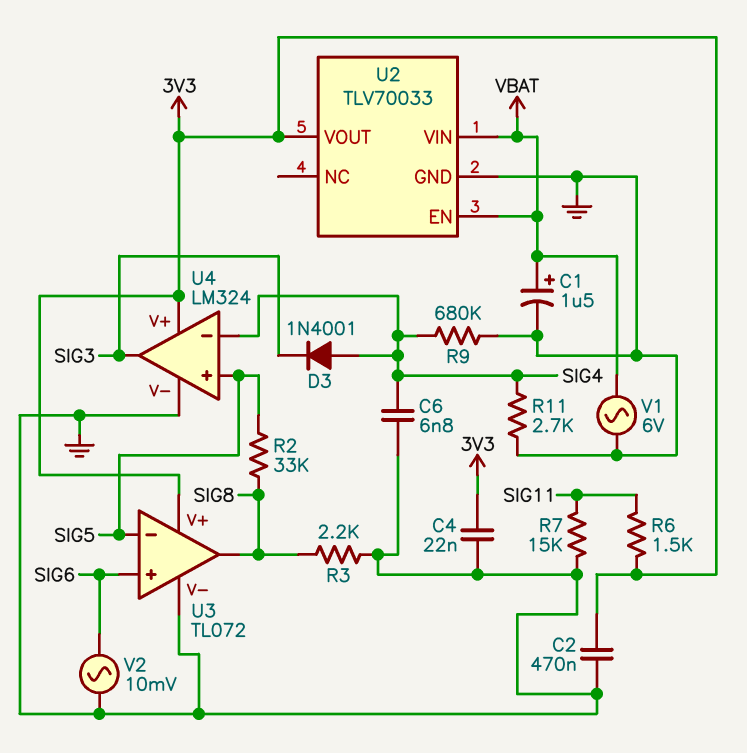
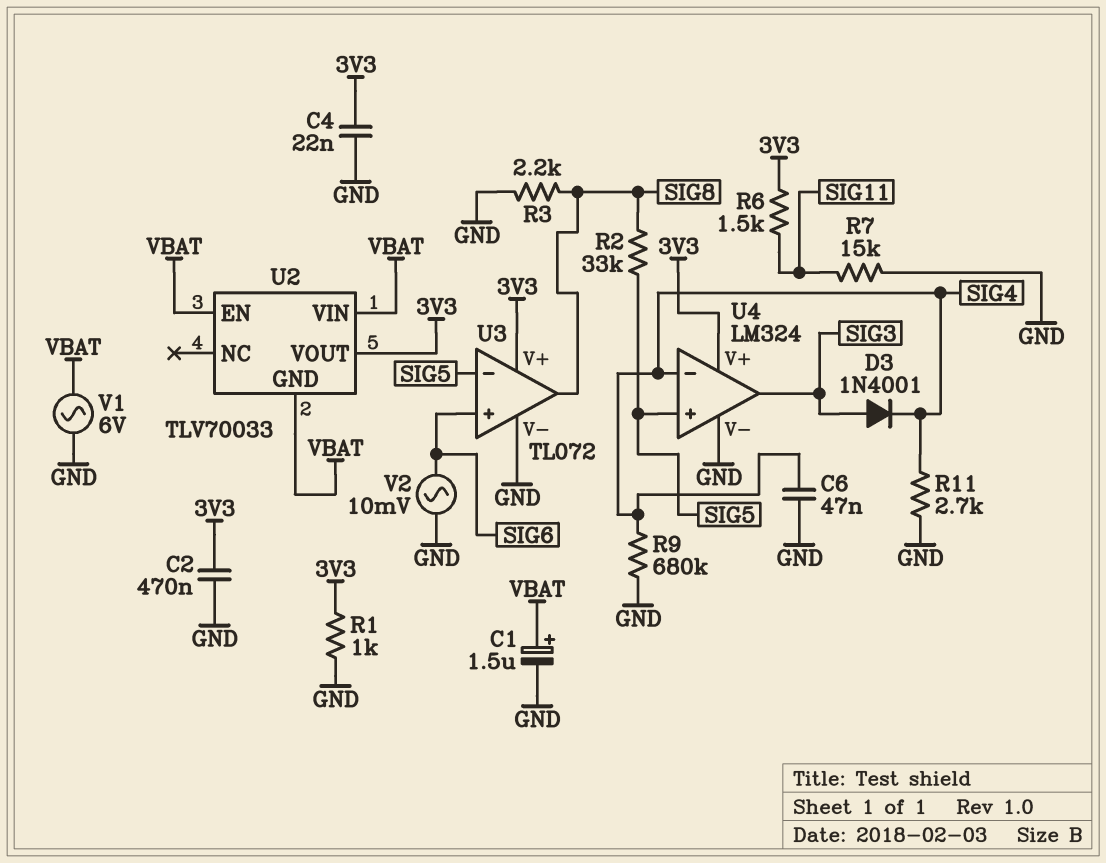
C6: 6.8nF (GND, SIG4) -> 47nF (GND, SIG4)
D3: diode 1N4001 (A SIG4, K SIG3) -> diode 1N4001 (A SIG3, K SIG4)
R1: none -> 1k (3V3, GND)
U2 pin GND: GND -> VBAT

